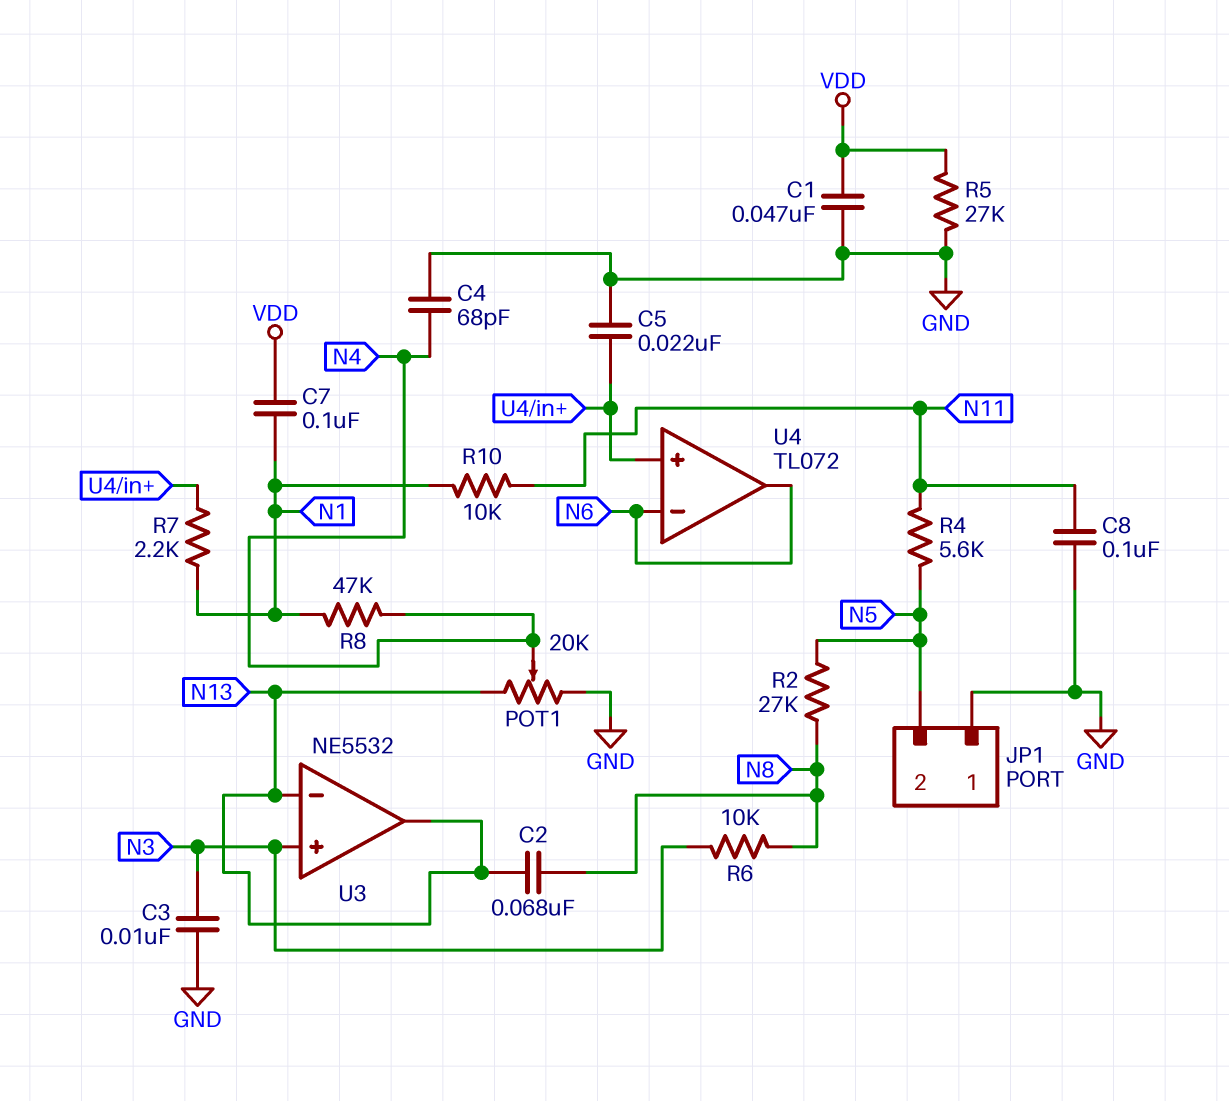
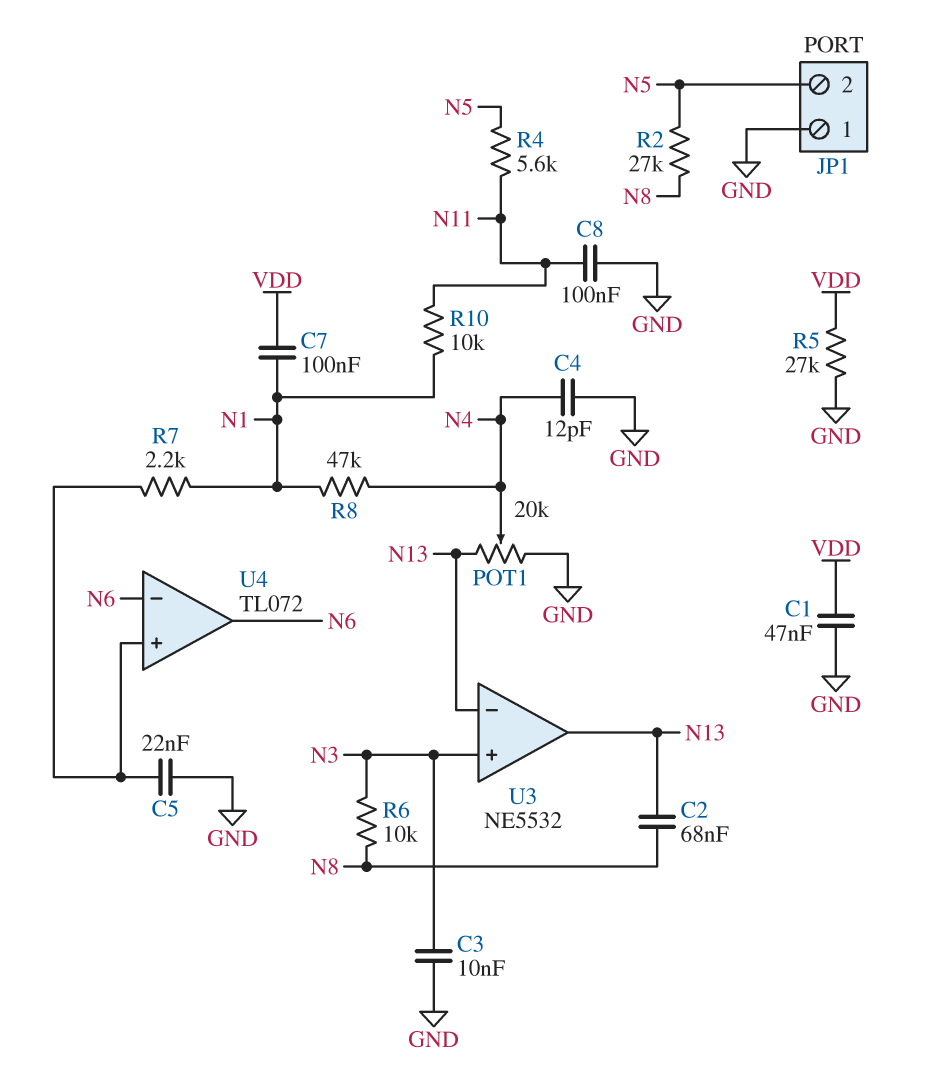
C4: 68pF (GND, N4) -> 12pF (GND, N4)

